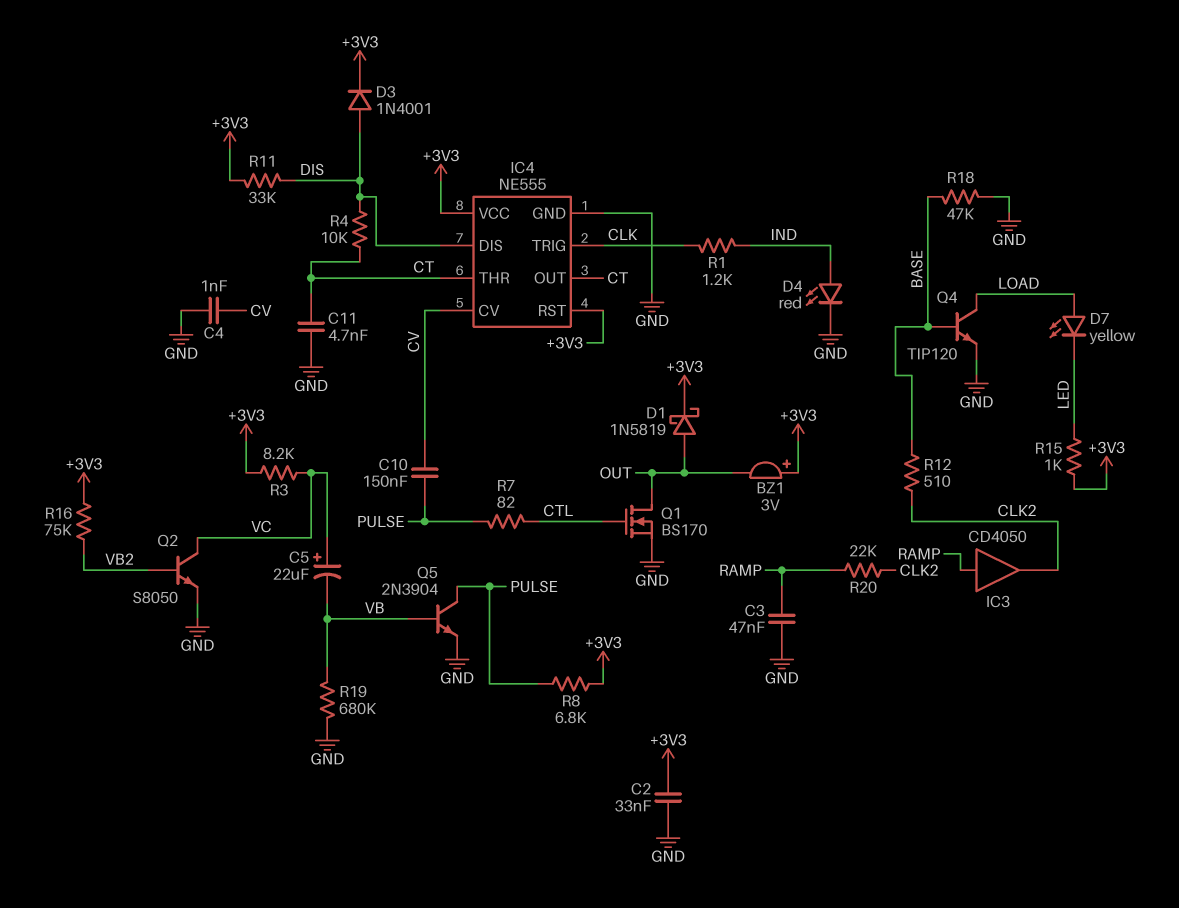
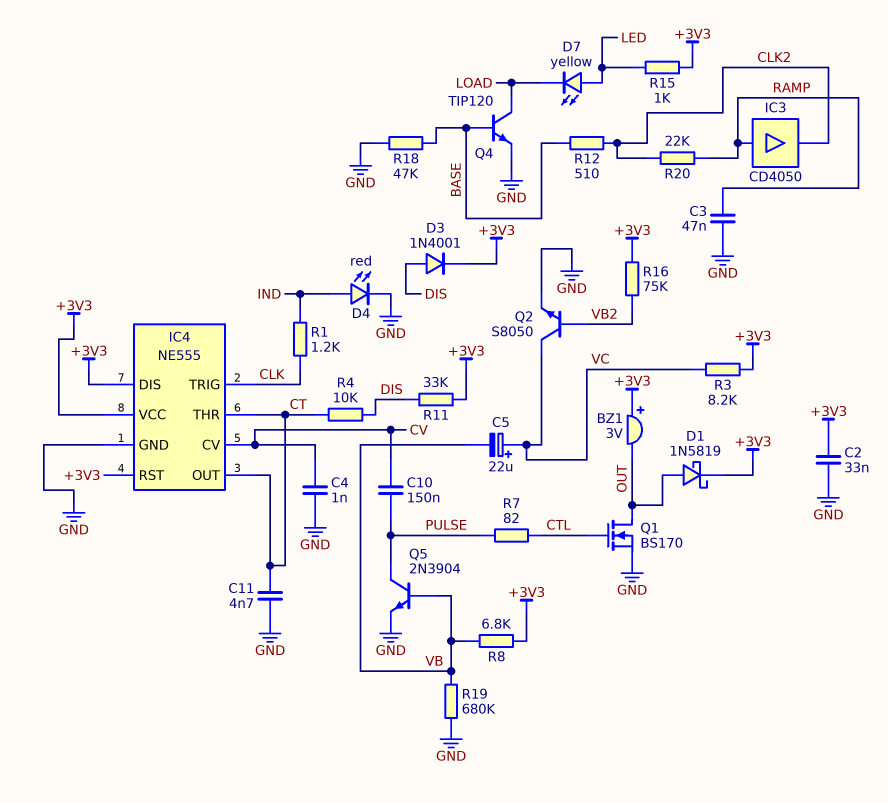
D7: LED yellow (A LOAD, K LED) -> LED yellow (A LED, K LOAD)
IC4 pin DIS: DIS -> +3V3
R8: 6.8k (+3V3, PULSE) -> 6.8k (+3V3, VB)

